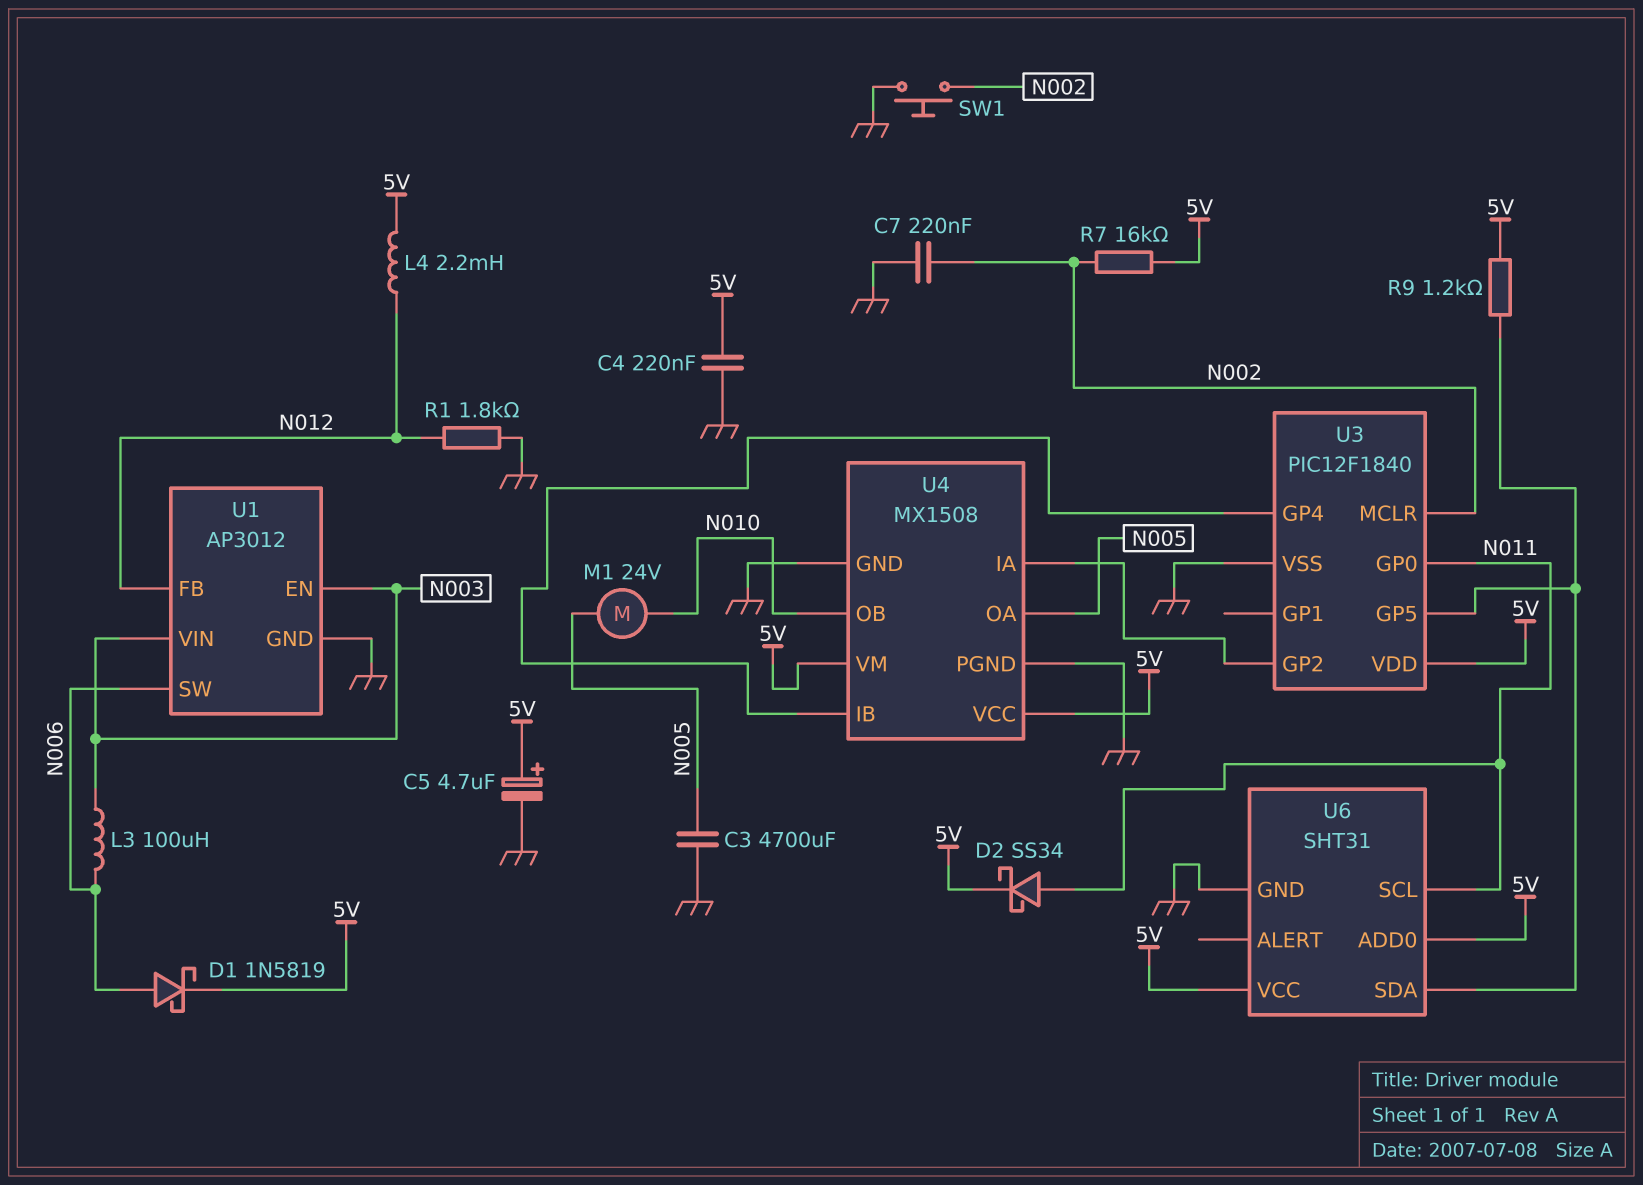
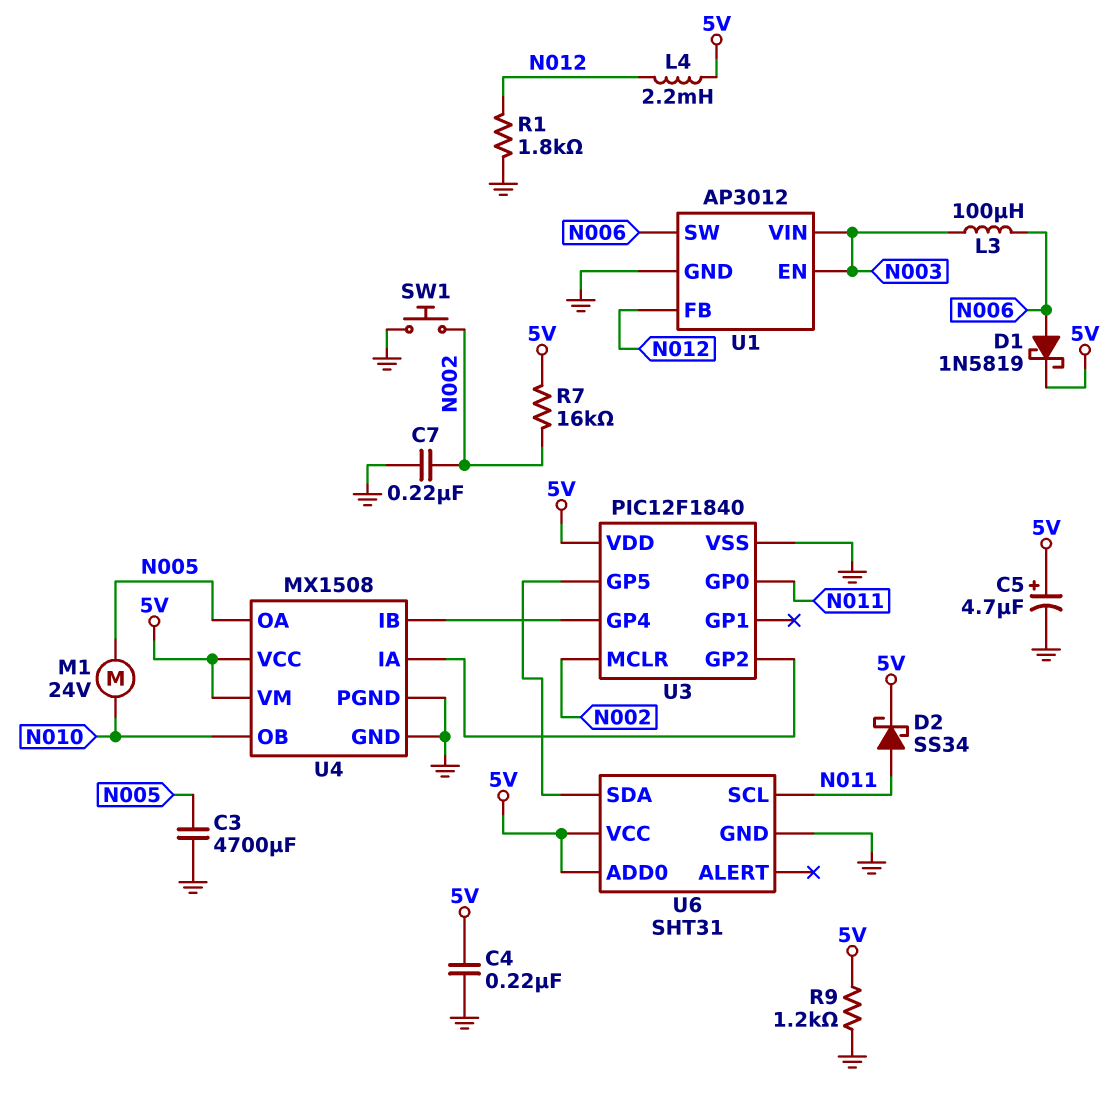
R9: 1.2k (5V, U3/GP5) -> 1.2k (5V, GND)

